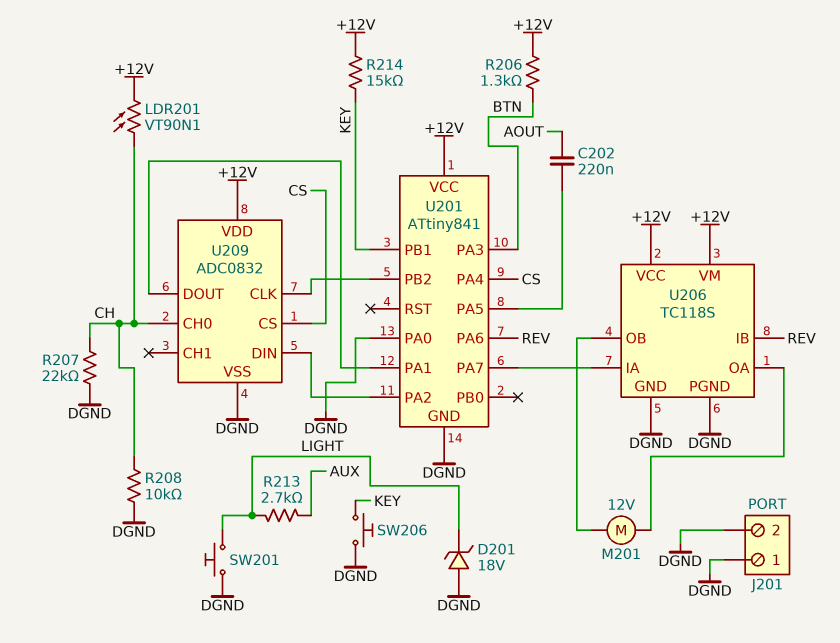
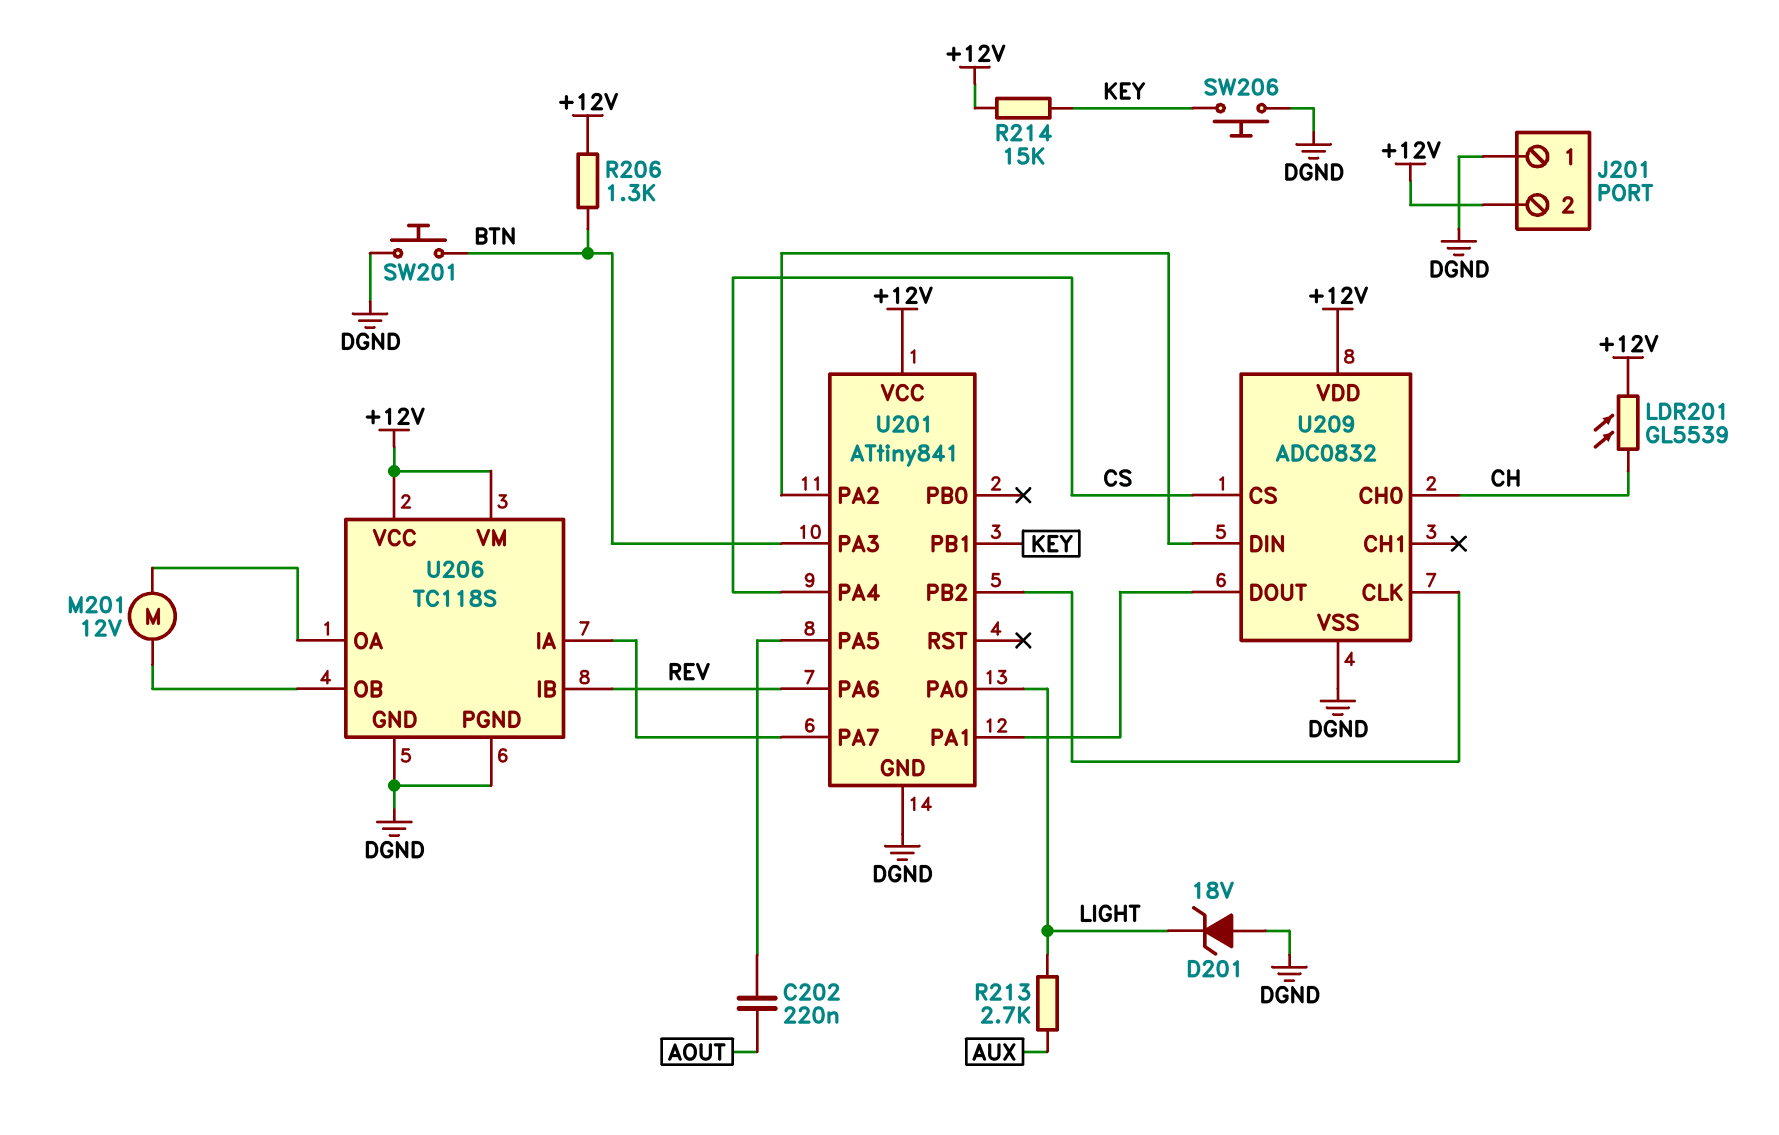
J201 pin 2: DGND -> +12V
LDR201: VT90N1 (+12V, CH) -> GL5539 (+12V, CH)
R207: 22k (CH, DGND) -> none
R208: 10k (CH, DGND) -> none
SW201: button (DGND, LIGHT) -> button (BTN, DGND)
U201 pin PA0: DGND -> LIGHT

